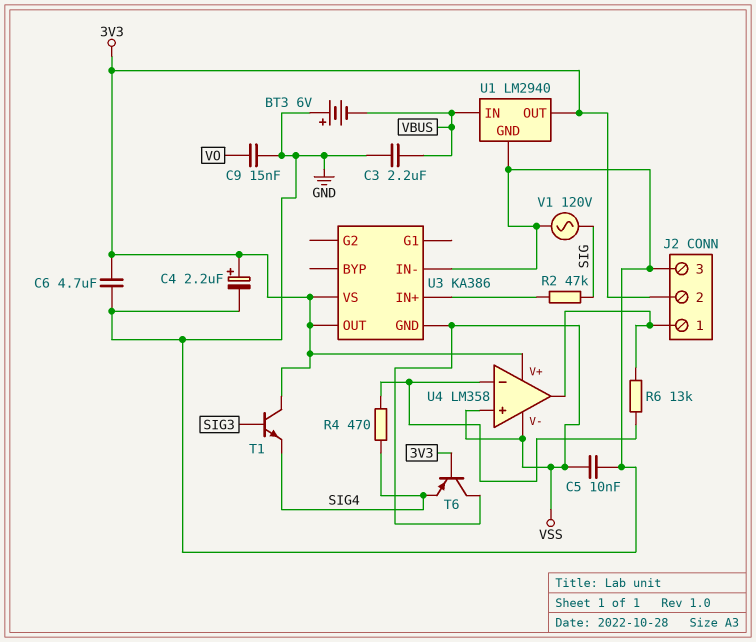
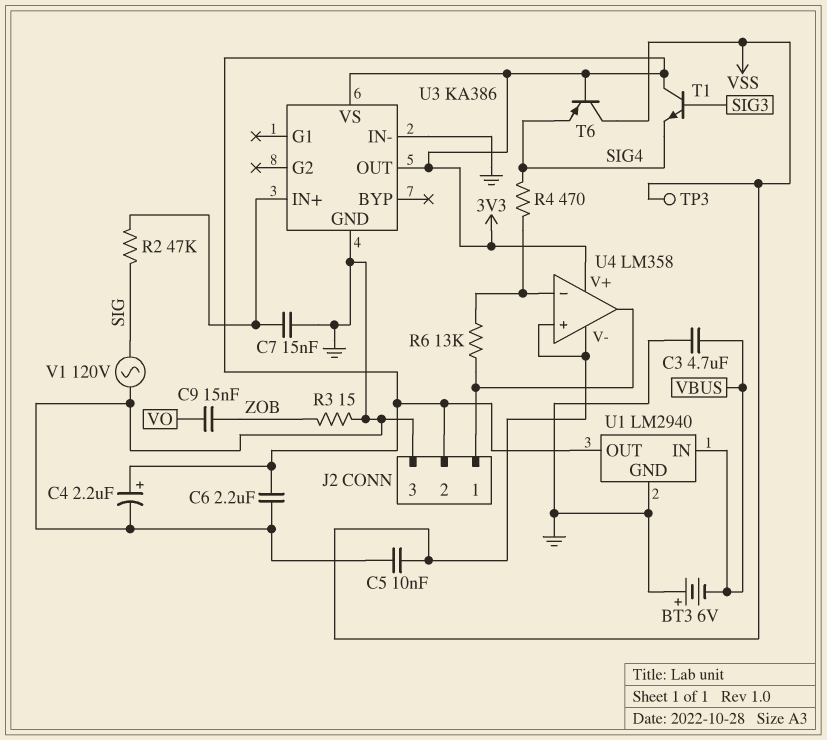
C3: 2.2uF (GND, VBUS) -> 4.7uF (GND, VBUS)
C6: 4.7uF (3V3, GND) -> 2.2uF (3V3, GND)
C7: none -> 15nF (GND, U3/IN+)
C9: 15nF (GND, VO) -> 15nF (VO, ZOB)
R3: none -> 15 (GND, ZOB)
TP3: none -> test point (VSS)
U3 pin GND: VSS -> GND

